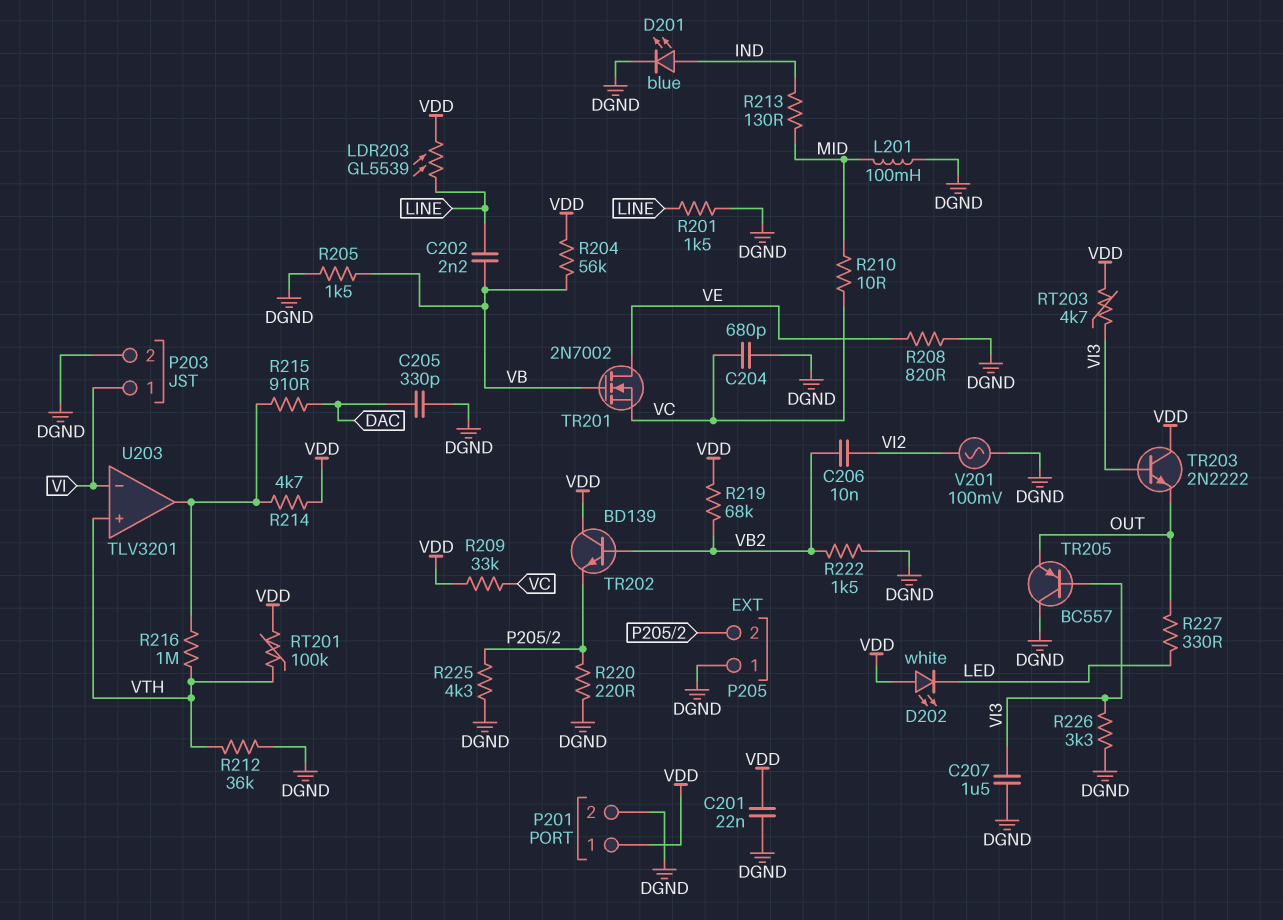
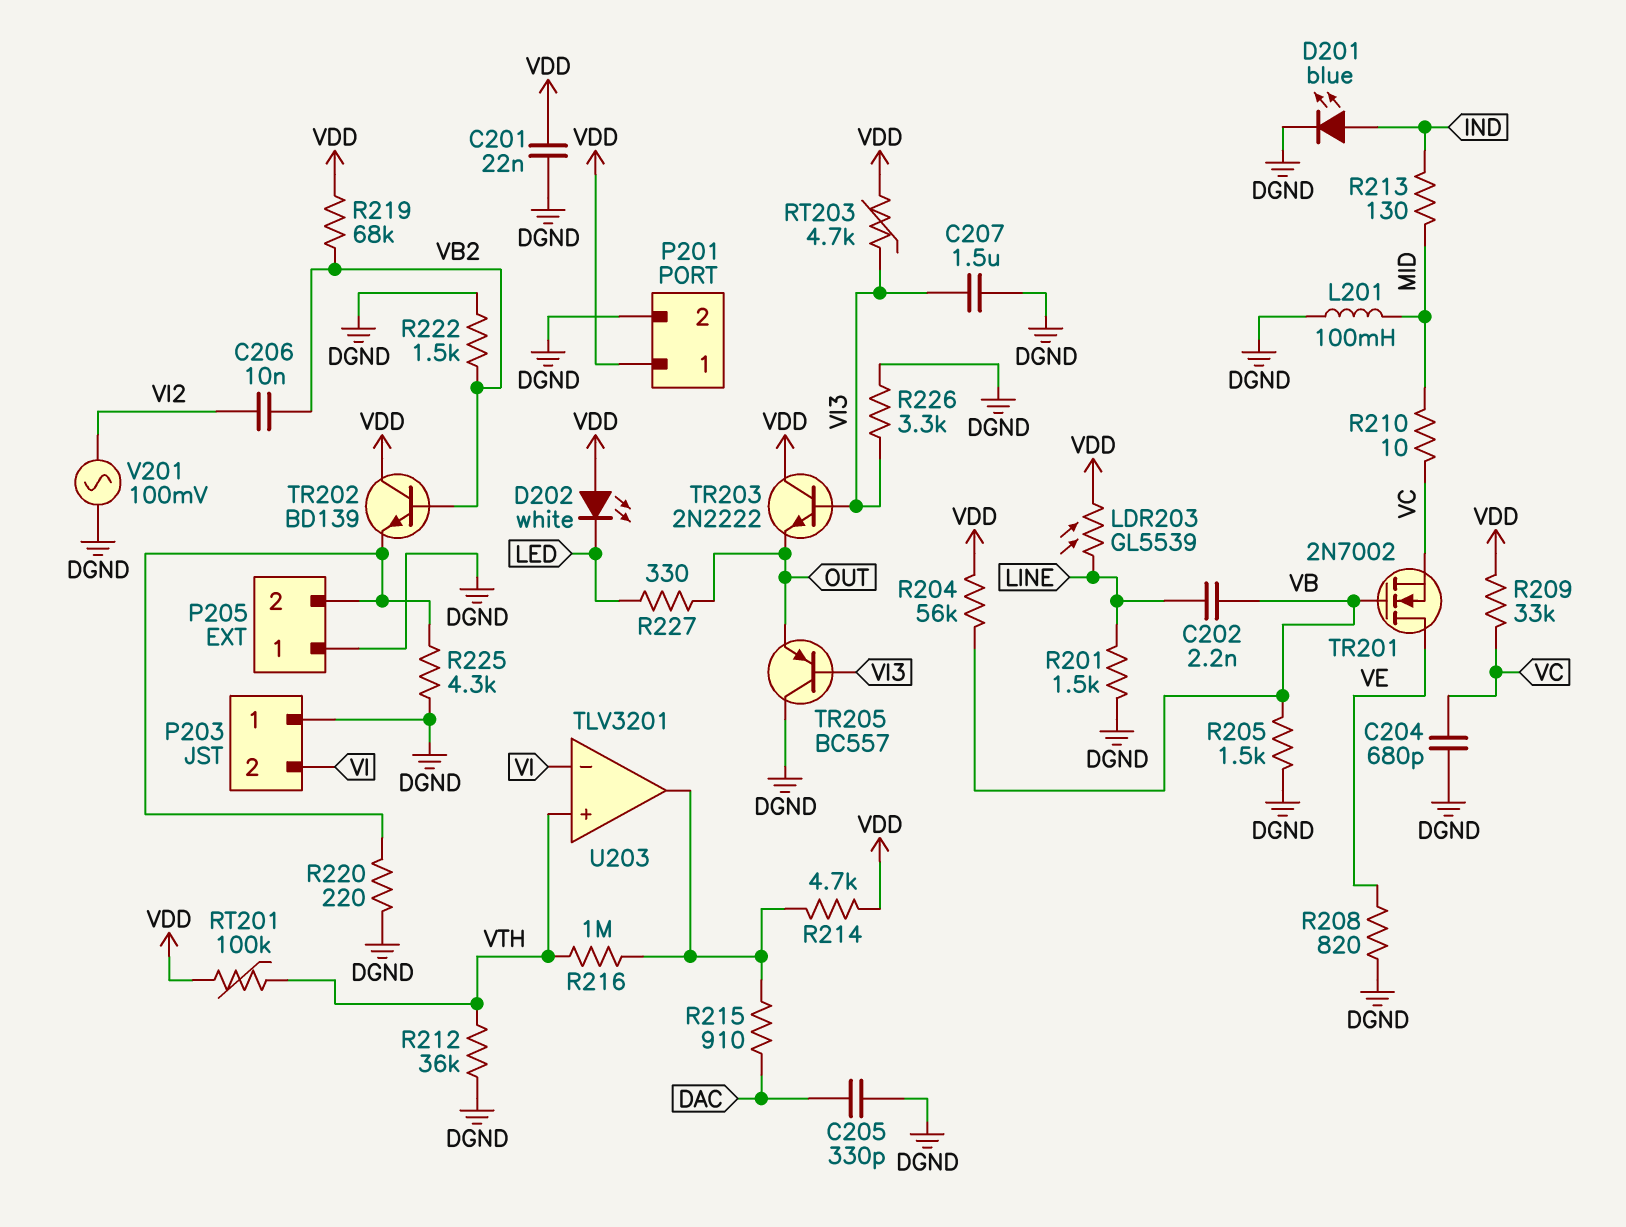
P203 pin 1: VI -> DGND
P203 pin 2: DGND -> VI

